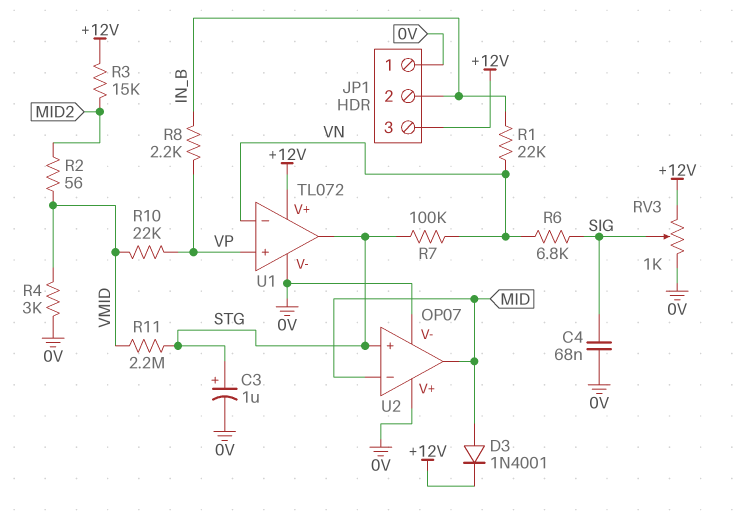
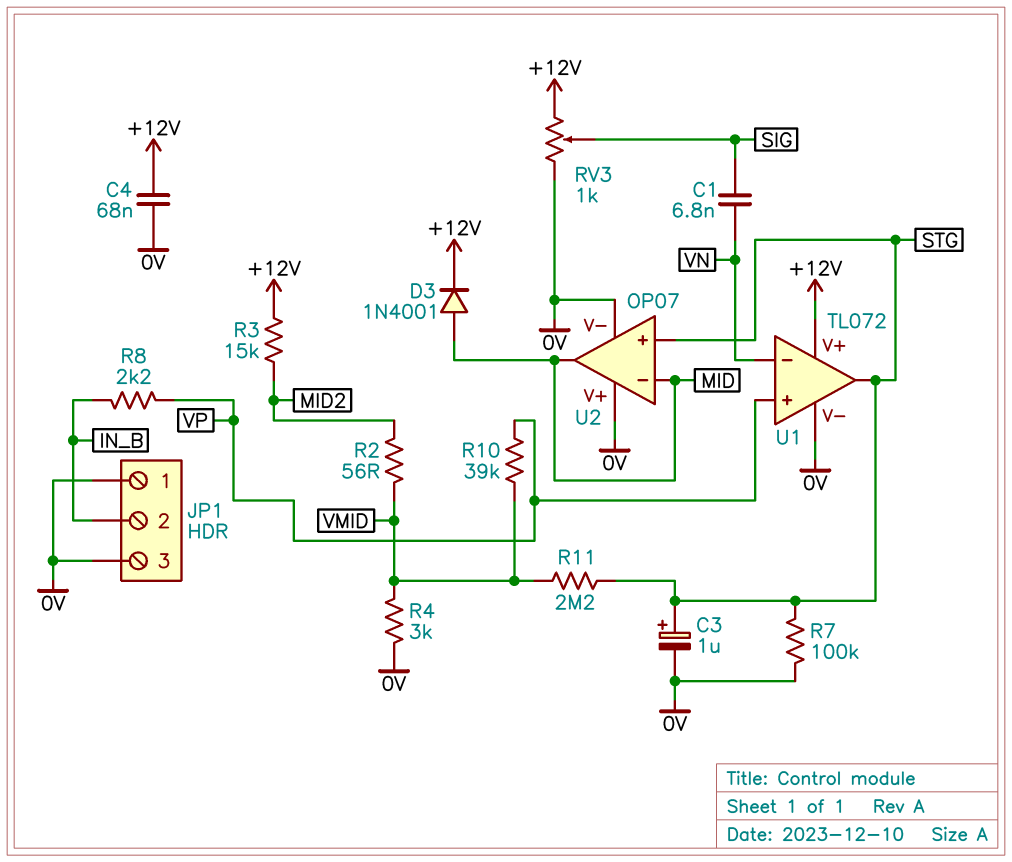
C1: none -> 6.8nF (SIG, VN)
C4: 68nF (0V, SIG) -> 68nF (+12V, 0V)
JP1 pin 3: +12V -> 0V
R1: 22k (IN_B, VN) -> none
R6: 6.8k (SIG, VN) -> none
R7: 100k (STG, VN) -> 100k (0V, STG)
R10: 22k (VMID, VP) -> 39k (VMID, VP)

